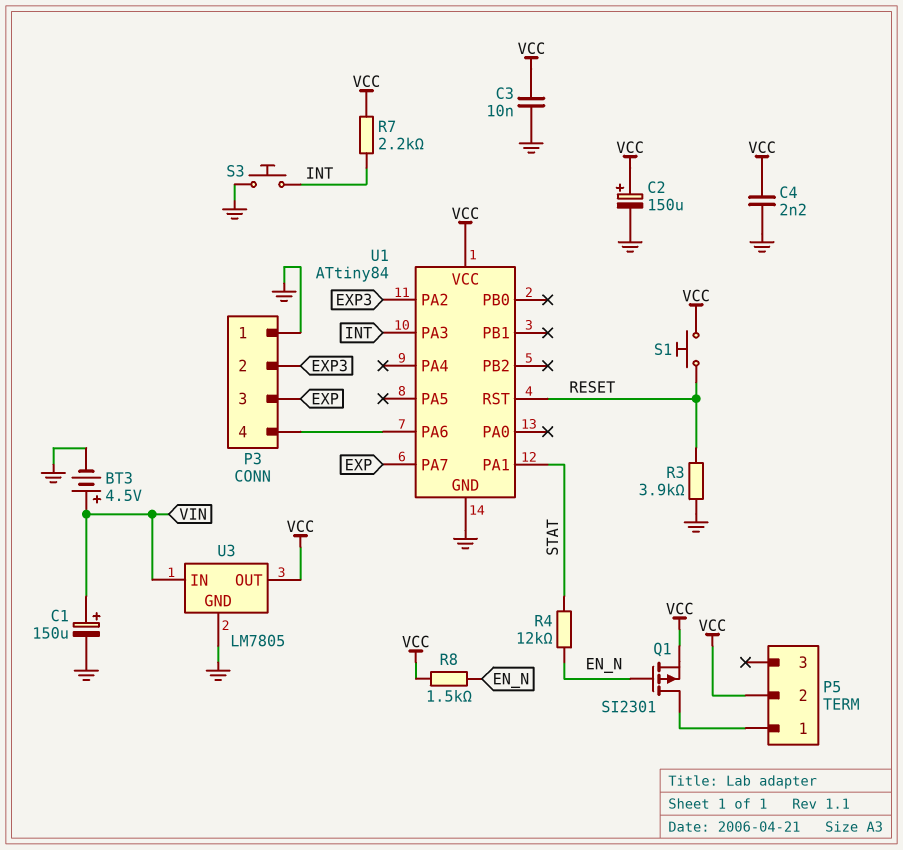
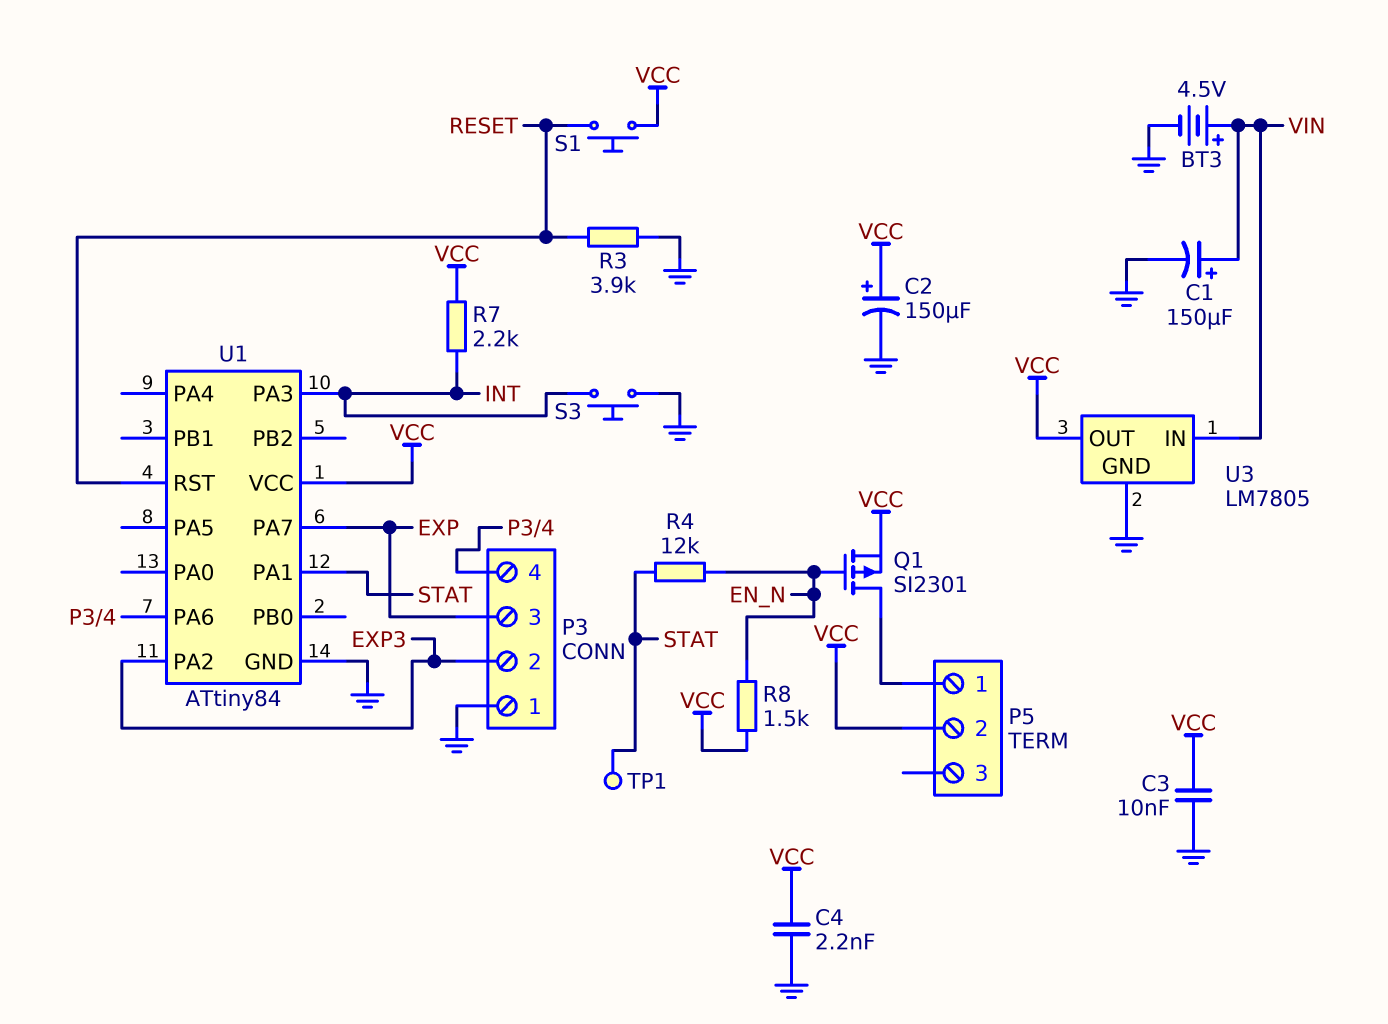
TP1: none -> test point (STAT)

